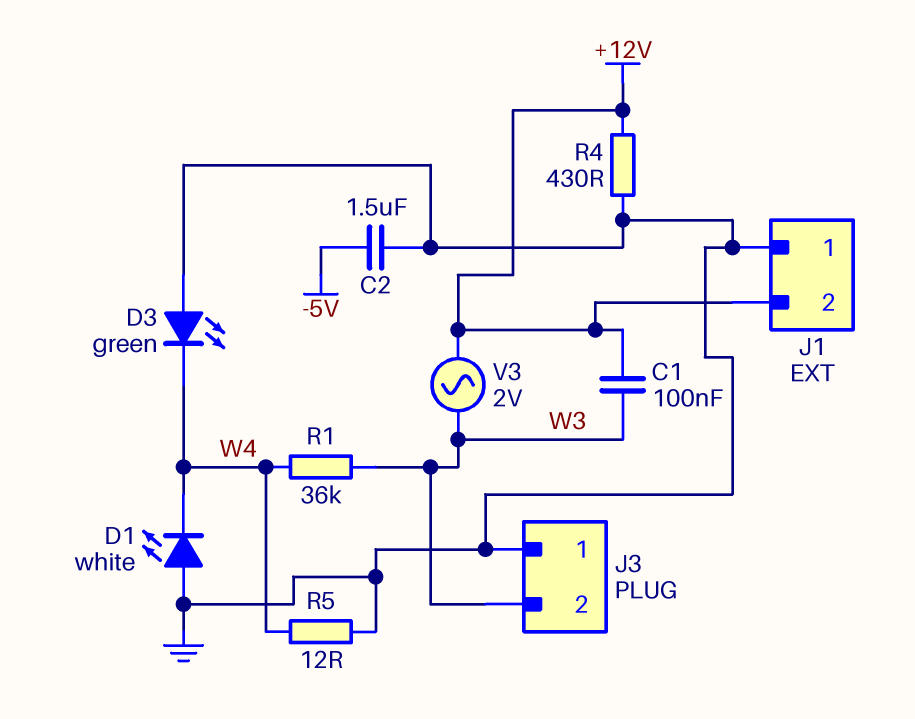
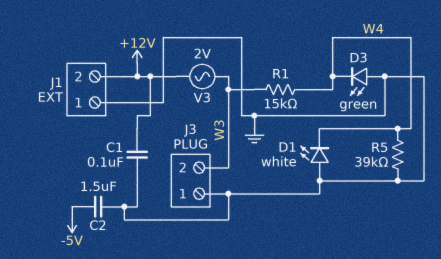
C1: 100nF (+12V, W3) -> 100nF (+12V, GND)
R1: 36k (W3, W4) -> 15k (W3, W4)
R4: 430 (+12V, GND) -> none
R5: 12 (GND, W4) -> 39k (GND, W4)

